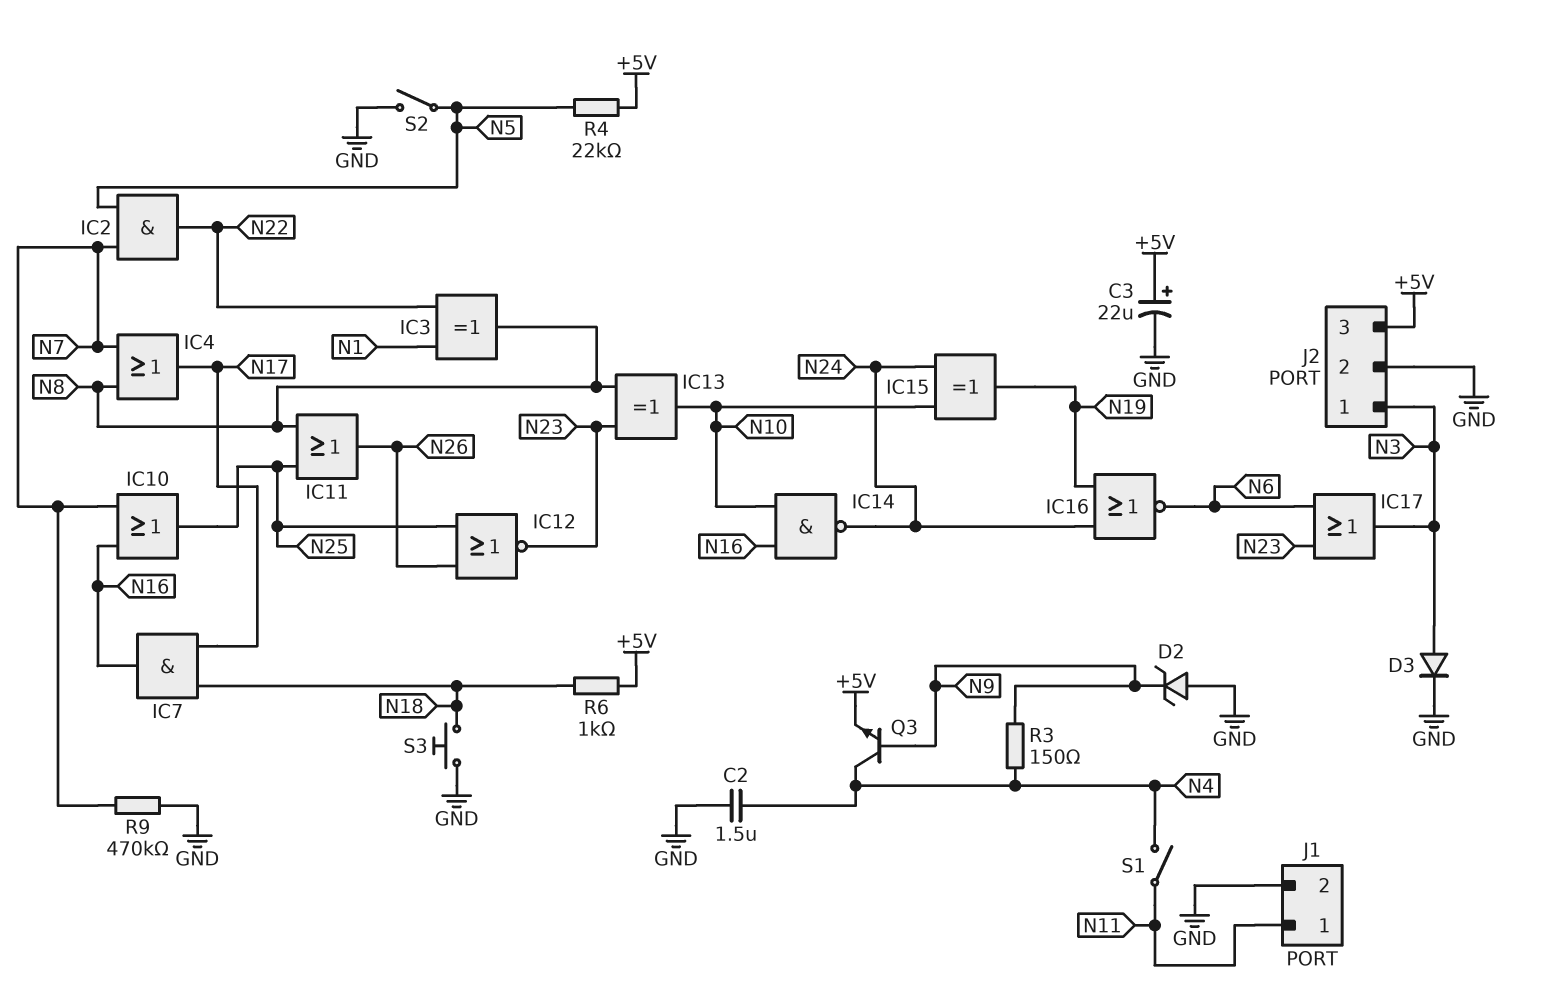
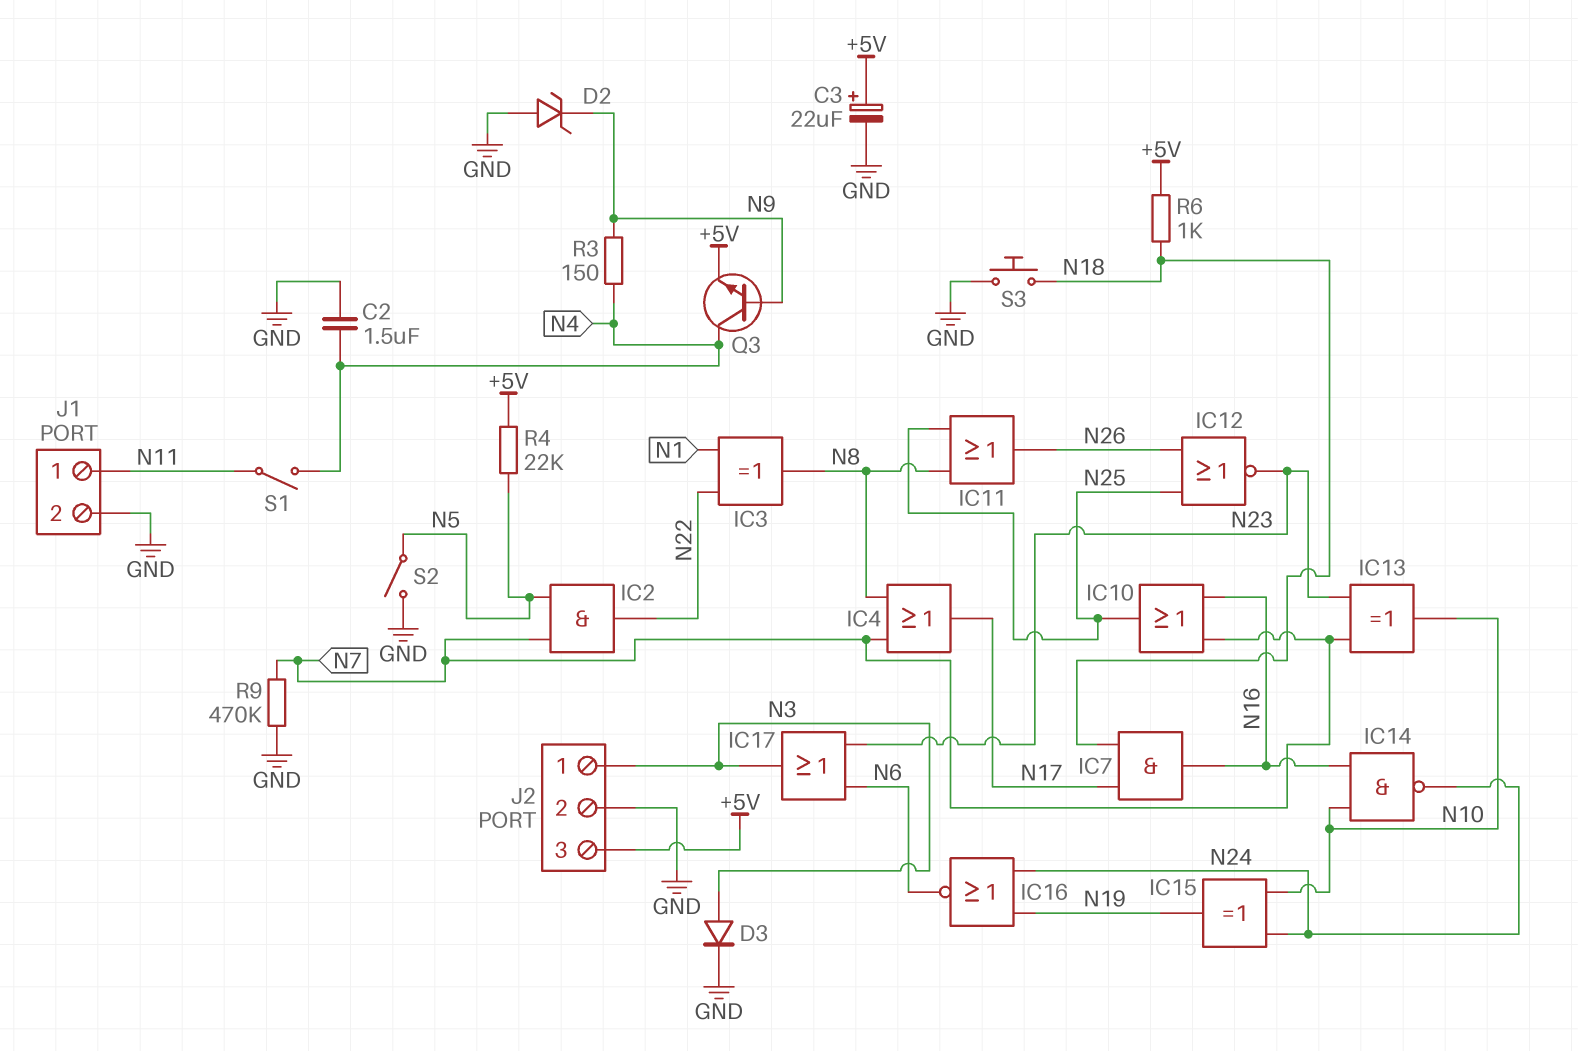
IC13: XOR (in N8, in N23, out N10) -> XOR (in N7, in N23, out N10)

